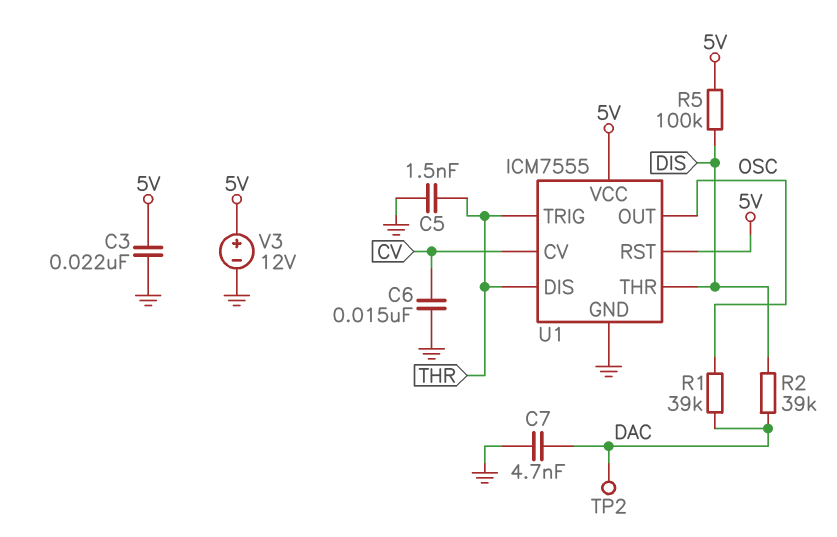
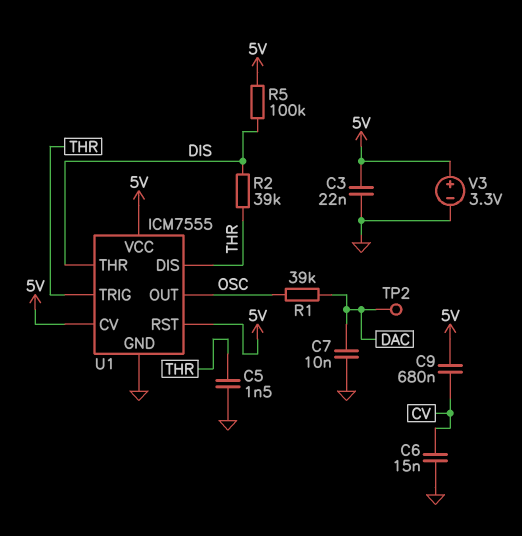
C7: 4.7nF (DAC, GND) -> 10nF (DAC, GND)
C9: none -> 680nF (5V, CV)
R2: 39k (DAC, DIS) -> 39k (DIS, THR)
U1 pin CV: CV -> 5V
V3: 12V (plus 5V, minus GND) -> 3.3V (plus 5V, minus GND)

